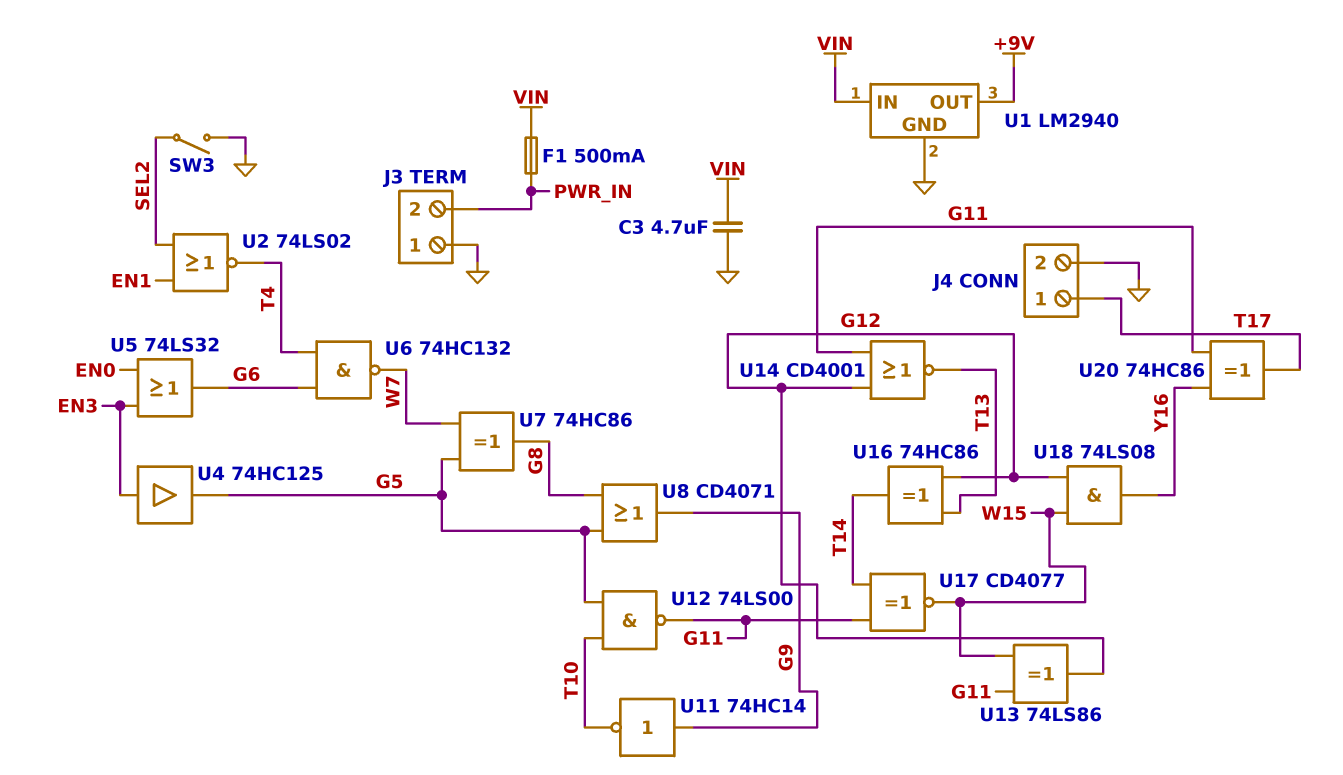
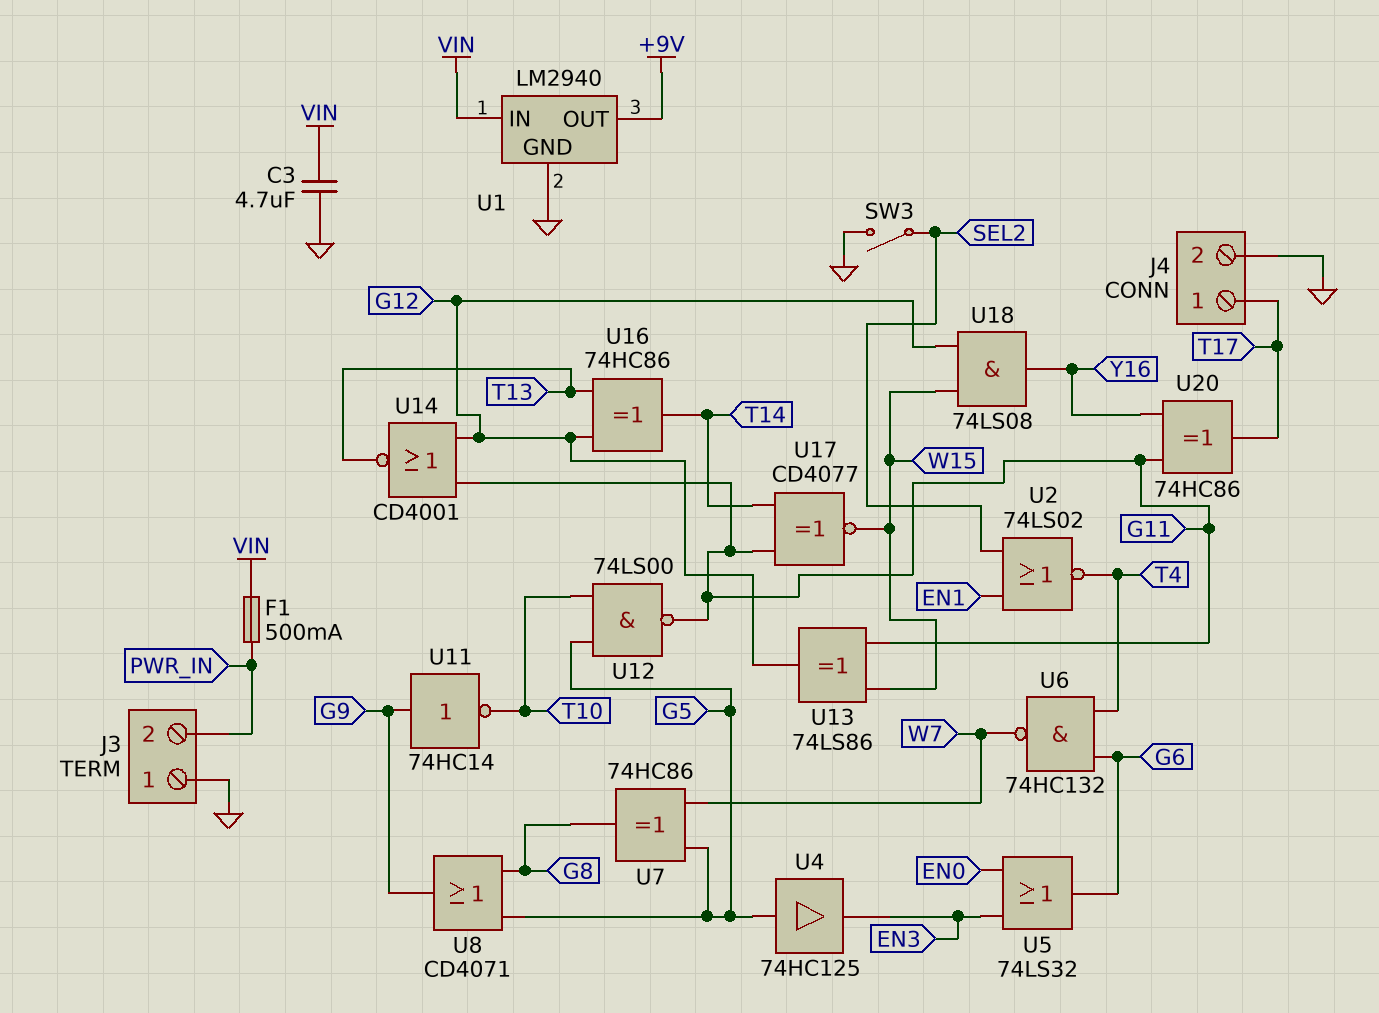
U4: buffer 74HC125 (in EN3, out G5) -> buffer 74HC125 (in G5, out EN3)

